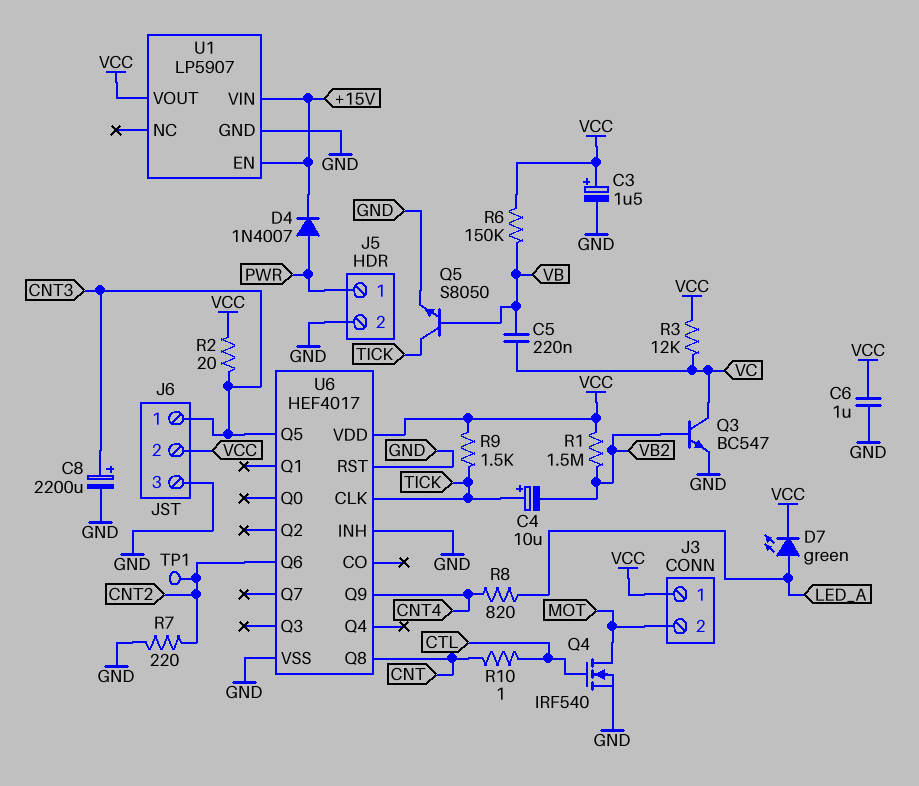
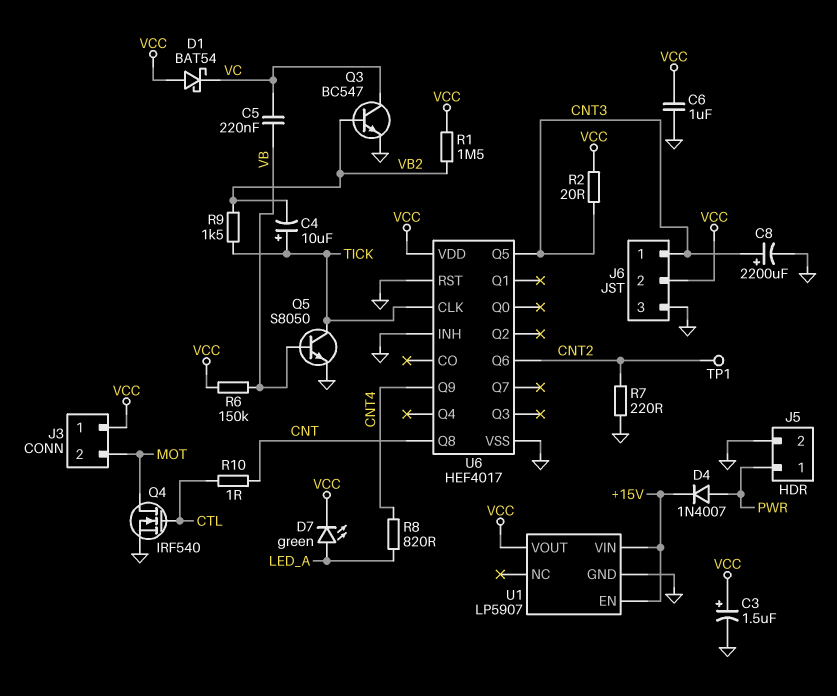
D1: none -> schottky BAT54 (A VCC, K VC)
R3: 12k (VC, VCC) -> none
R9: 1.5k (TICK, VCC) -> 1.5k (TICK, VB2)

